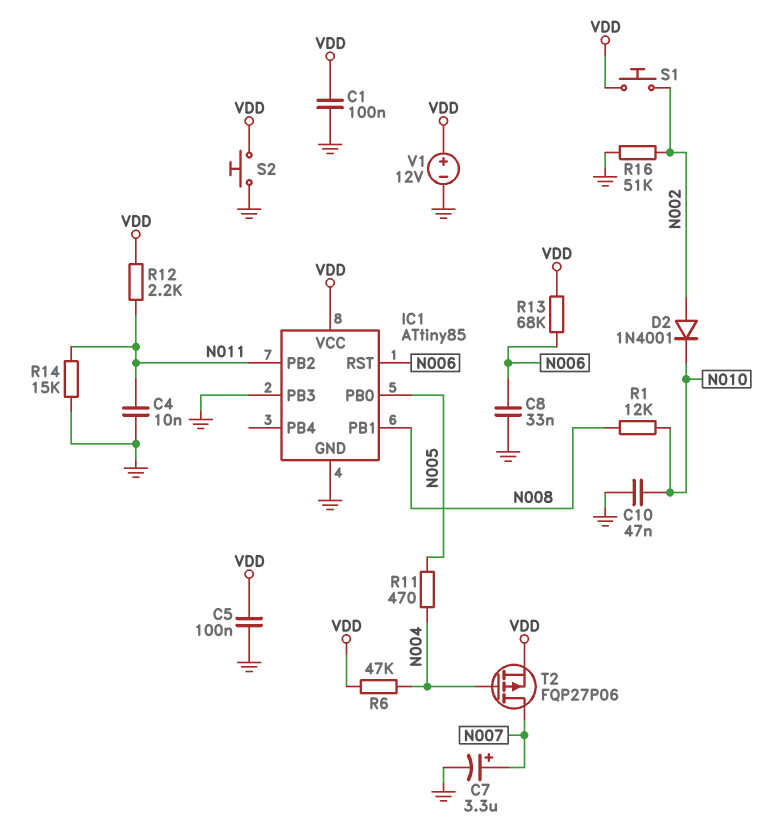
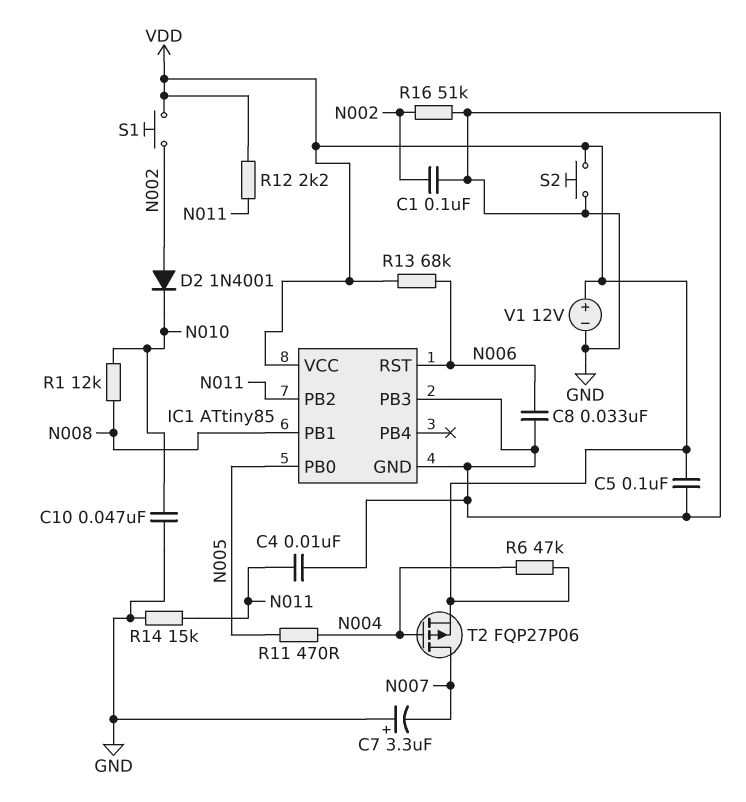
C1: 100nF (GND, VDD) -> 100nF (GND, N002)
C7: 3.3uF (plus N007, minus GND) -> 3.3uF (plus GND, minus N007)

